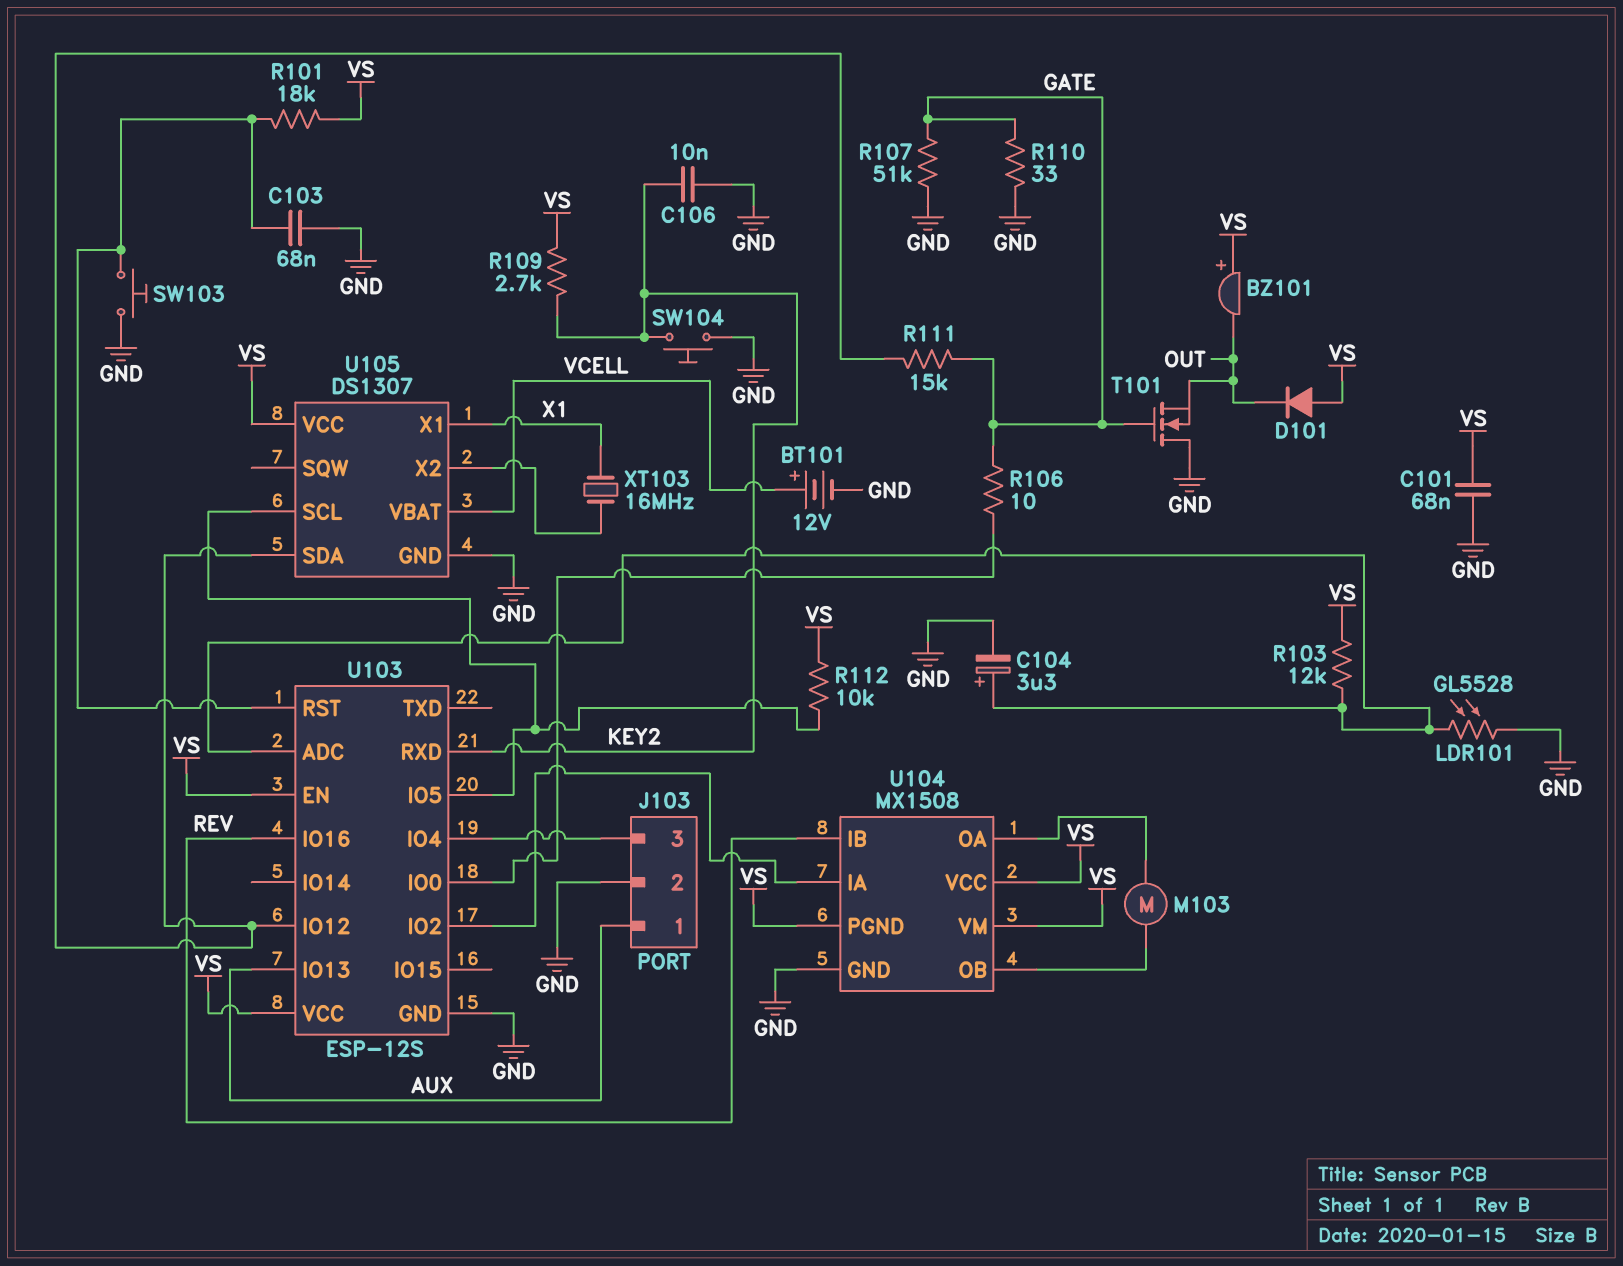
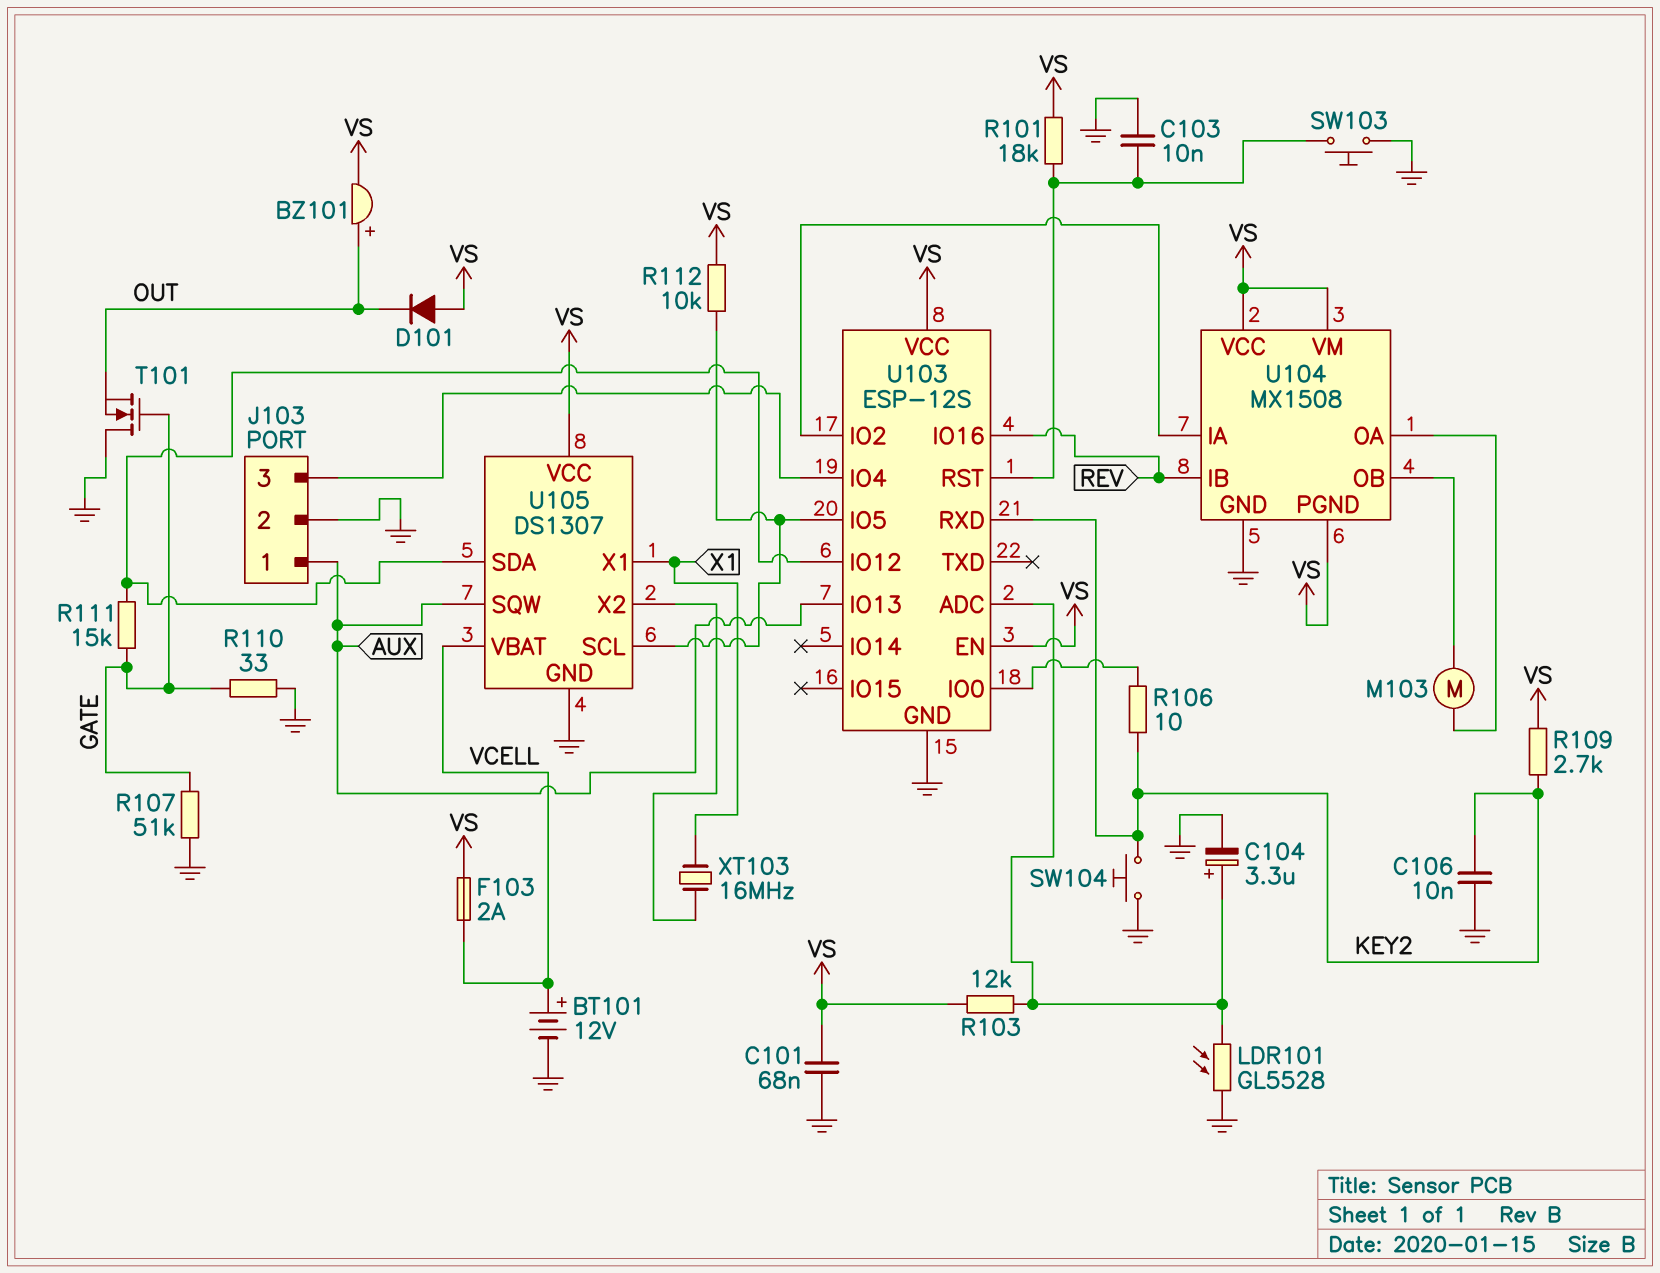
BZ101: buzzer (plus VS, minus OUT) -> buzzer (plus OUT, minus VS)
C103: 68nF (GND, U103/RST) -> 10nF (GND, U103/RST)
F103: none -> 2A (VCELL, VS)
R106: 10 (GATE, U103/IO0) -> 10 (KEY2, U103/IO0)
U105 pin SQW: none -> AUX

